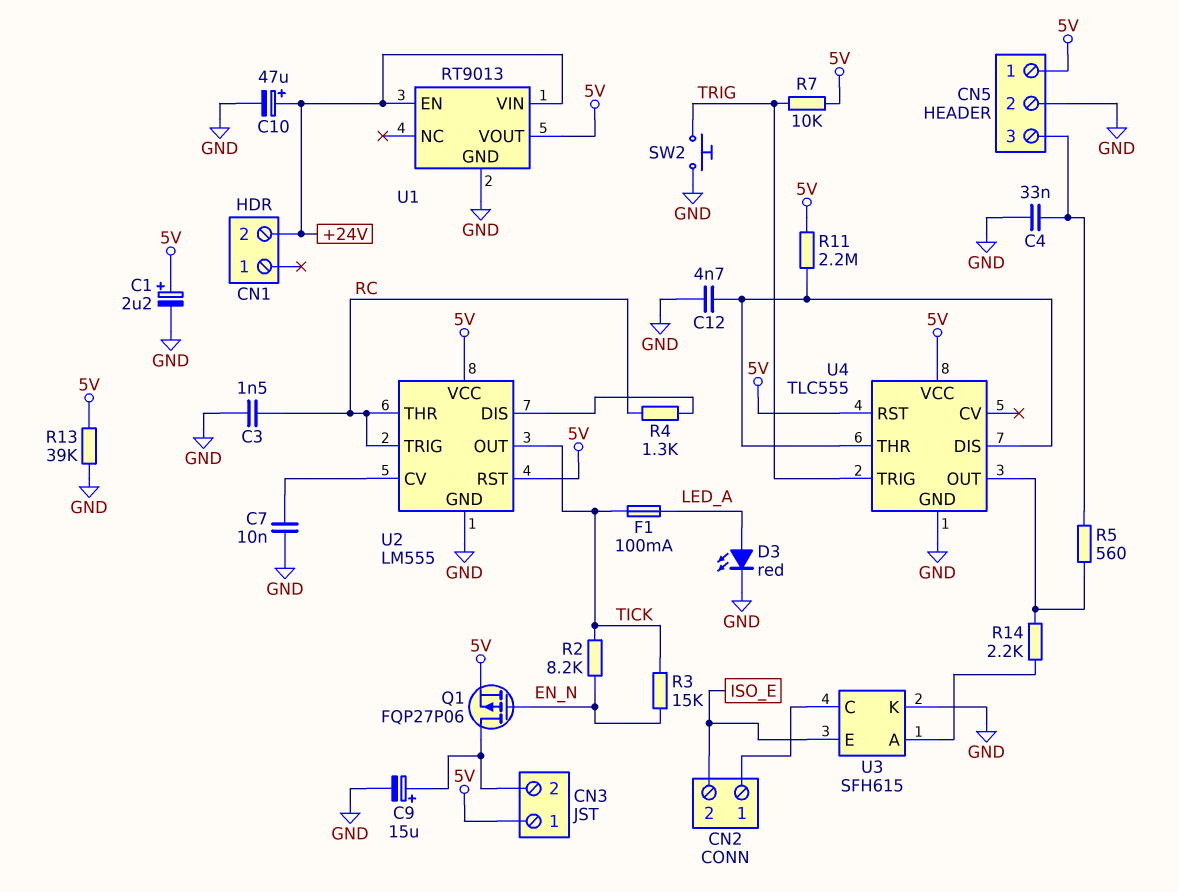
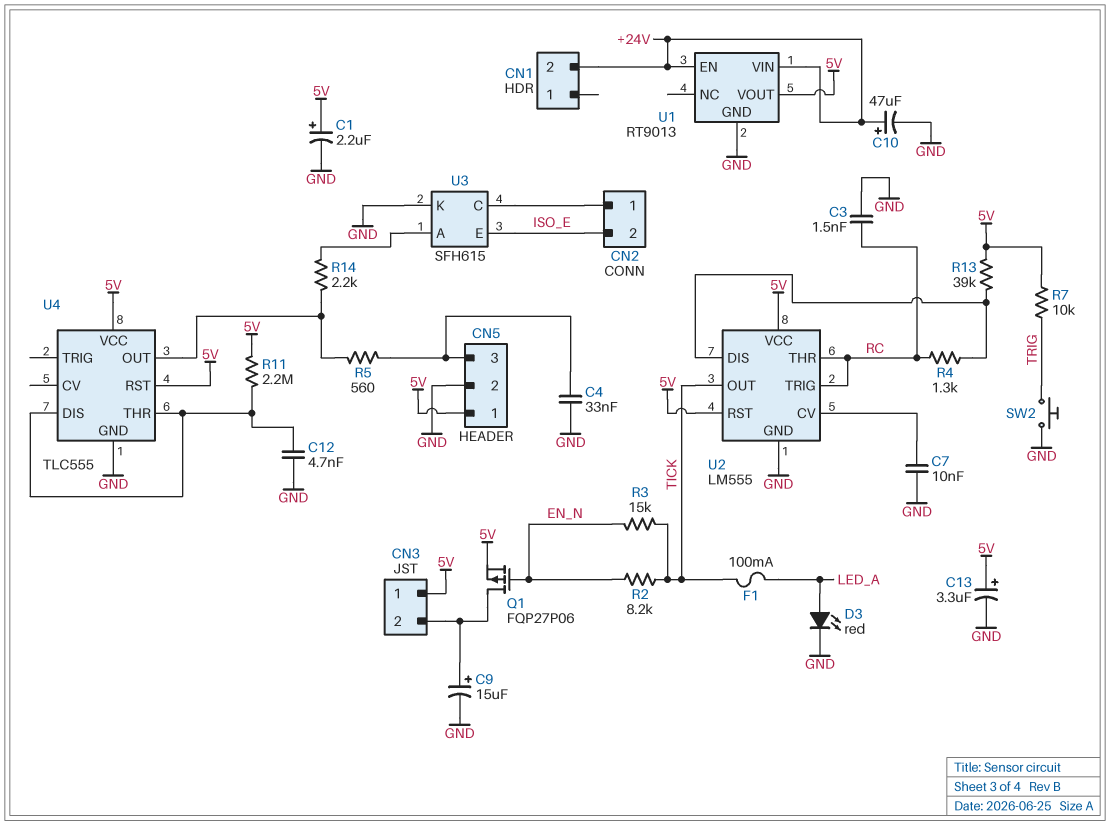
C13: none -> 3.3uF (plus 5V, minus GND)
R13: 39k (5V, GND) -> 39k (5V, U2/DIS)
U4 pin TRIG: TRIG -> none

